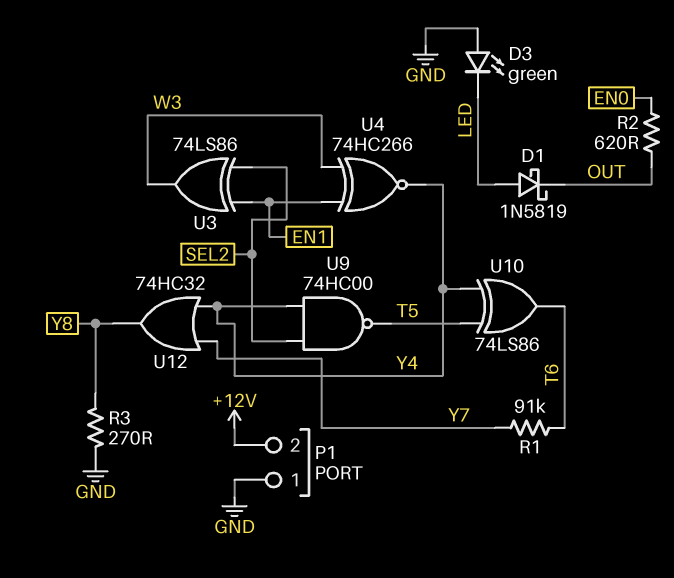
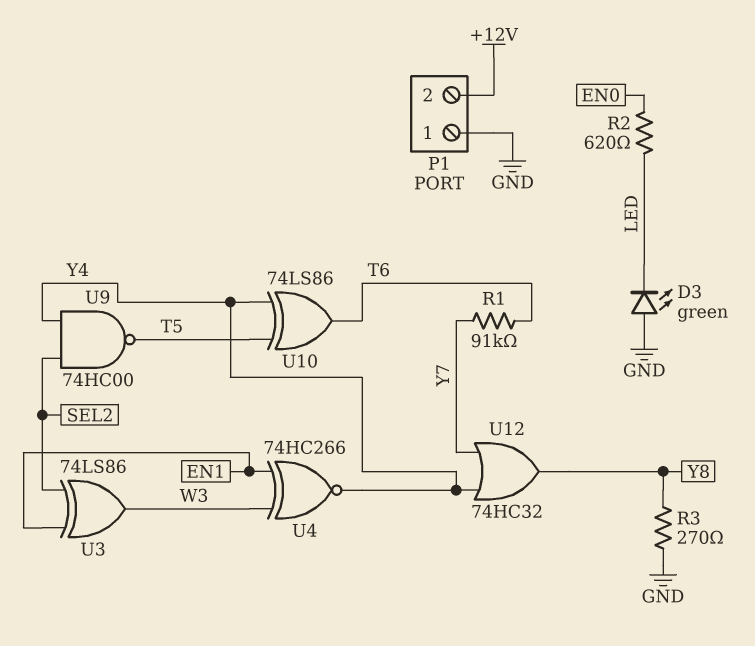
D1: schottky 1N5819 (A LED, K OUT) -> none
R2: 620 (EN0, OUT) -> 620 (EN0, LED)

